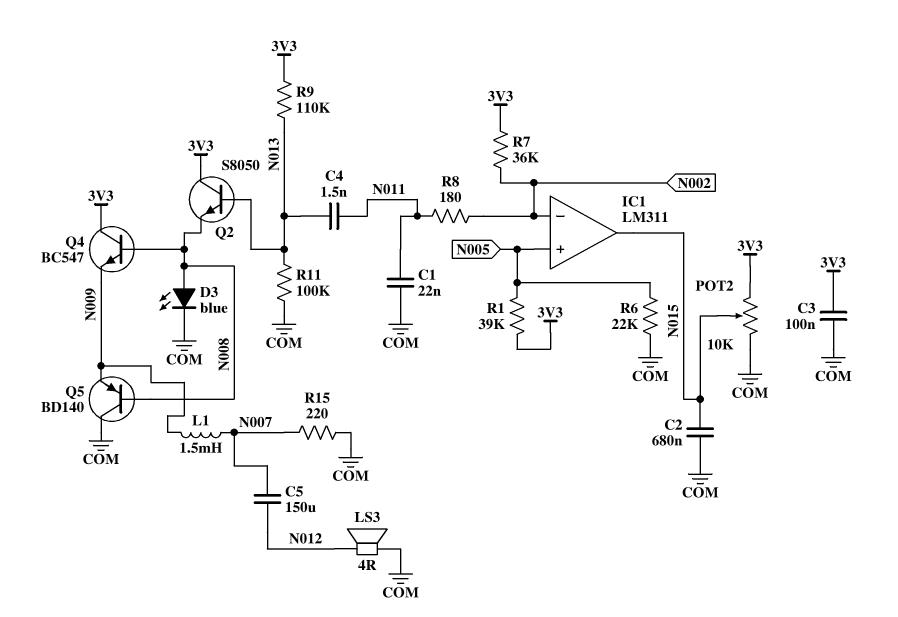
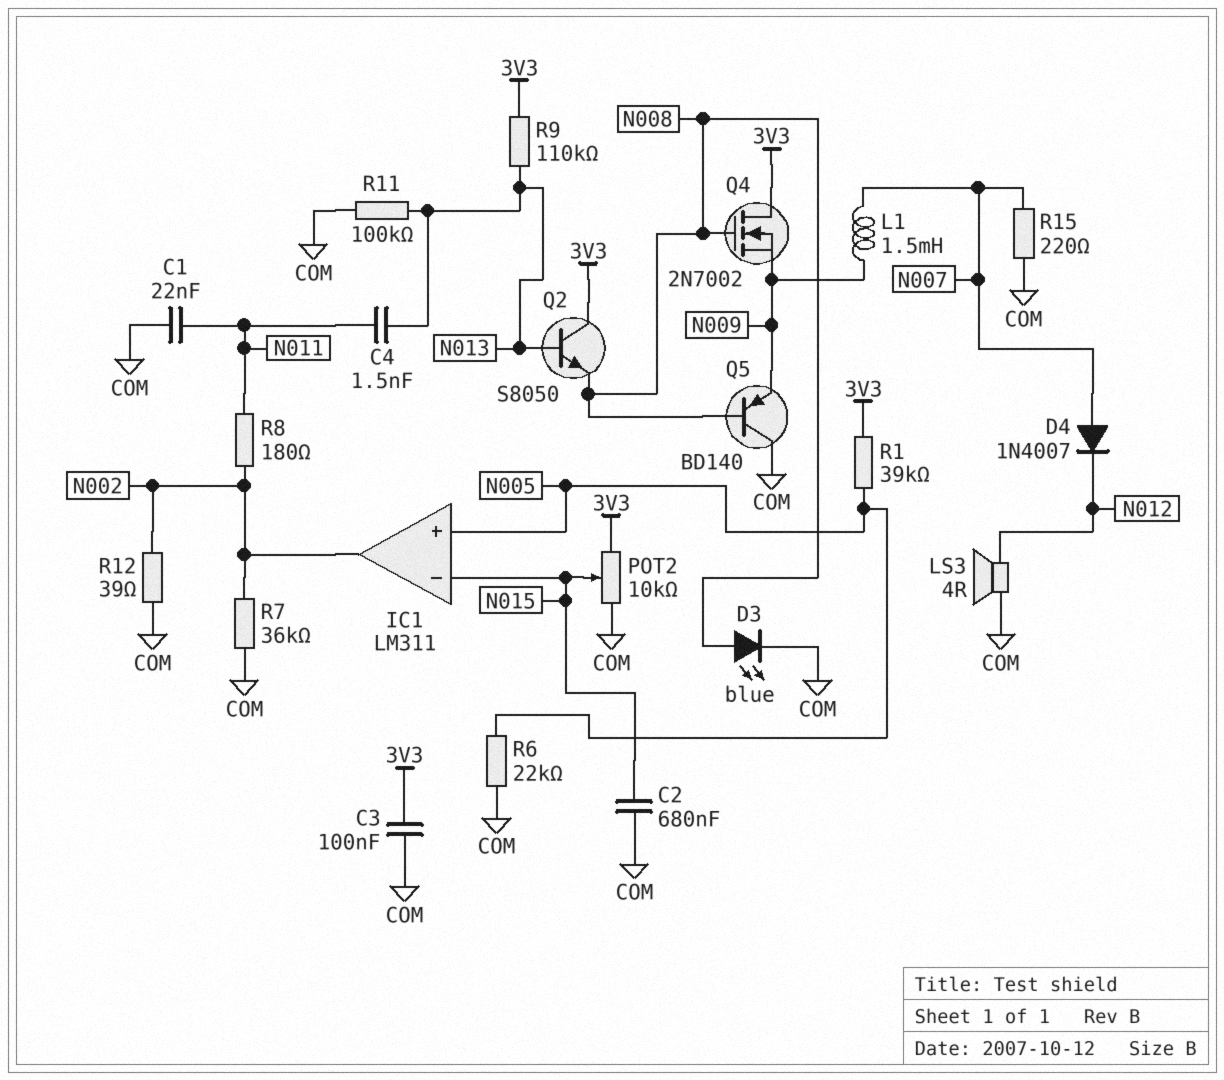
C5: 150uF (N007, N012) -> none
D4: none -> diode 1N4007 (A N007, K N012)
IC1 pin in-: N002 -> N015
IC1 pin out: N015 -> N002
Q4: NPN BC547 (B N008, C 3V3, E N009) -> NMOS 2N7002 (G N008, D 3V3, S N009)
R7: 36k (3V3, N002) -> 36k (COM, N002)
R12: none -> 39 (COM, N002)

